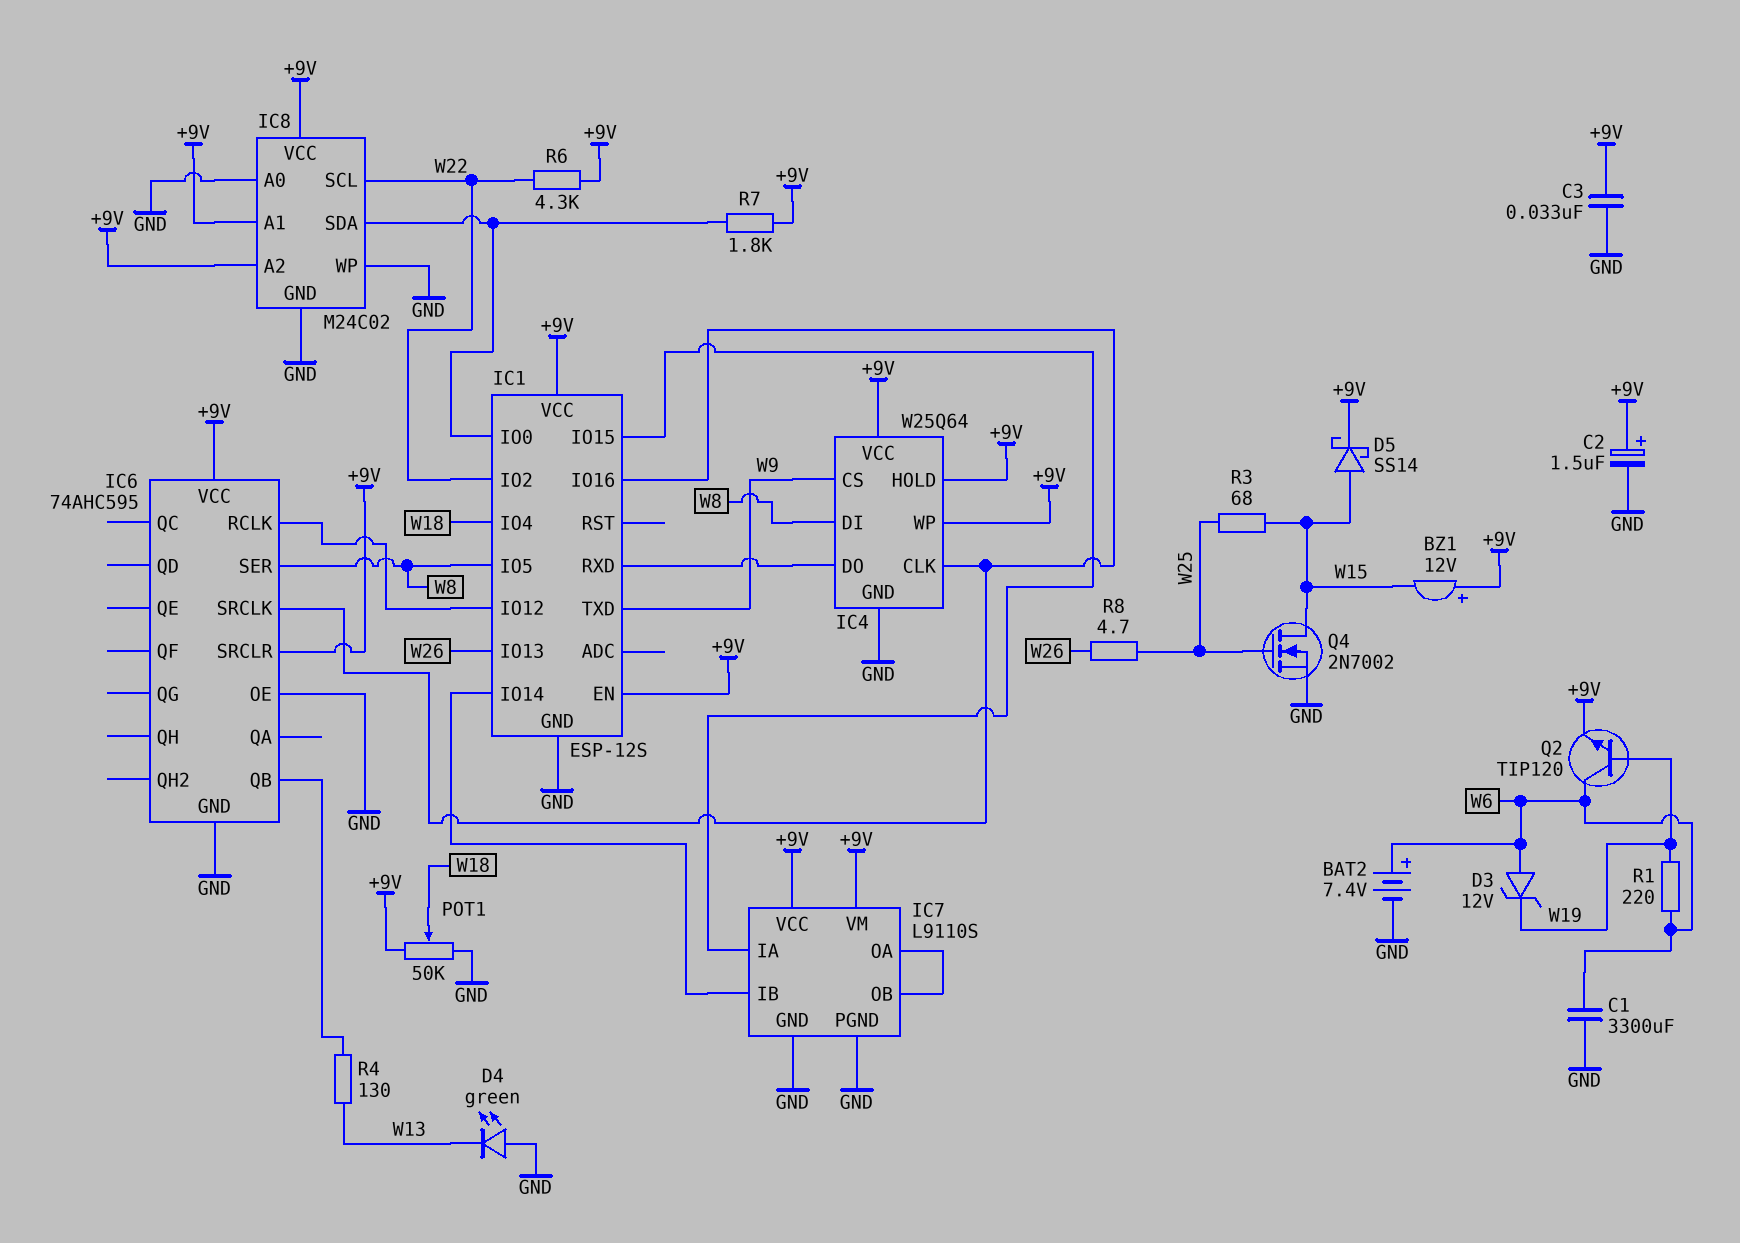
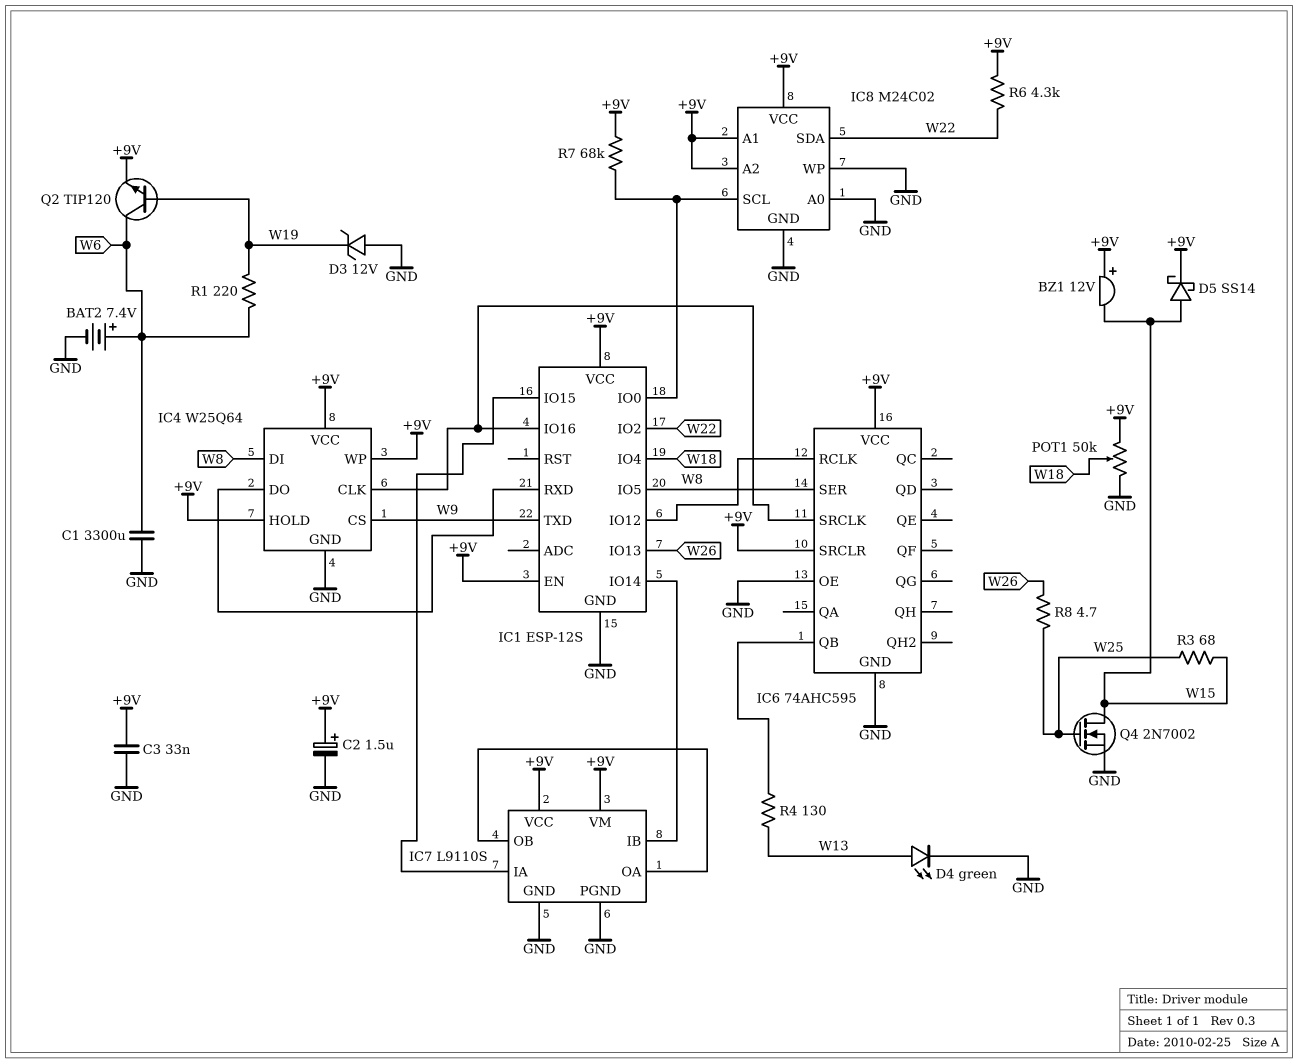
D3: zener 12V (A W6, K W19) -> zener 12V (A GND, K W19)
D4: LED green (A GND, K W13) -> LED green (A W13, K GND)
IC8 pin SCL: W22 -> IC1/IO0
IC8 pin SDA: IC1/IO0 -> W22
R7: 1.8k (+9V, IC1/IO0) -> 68k (+9V, IC1/IO0)

